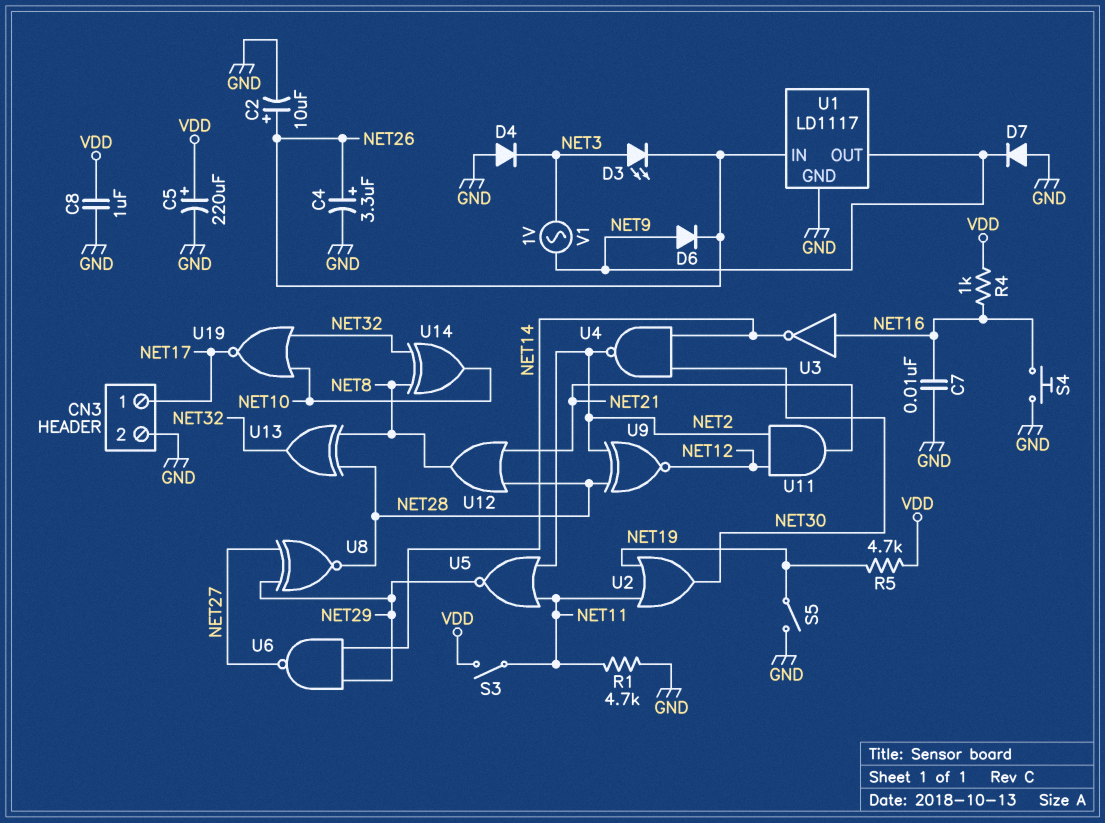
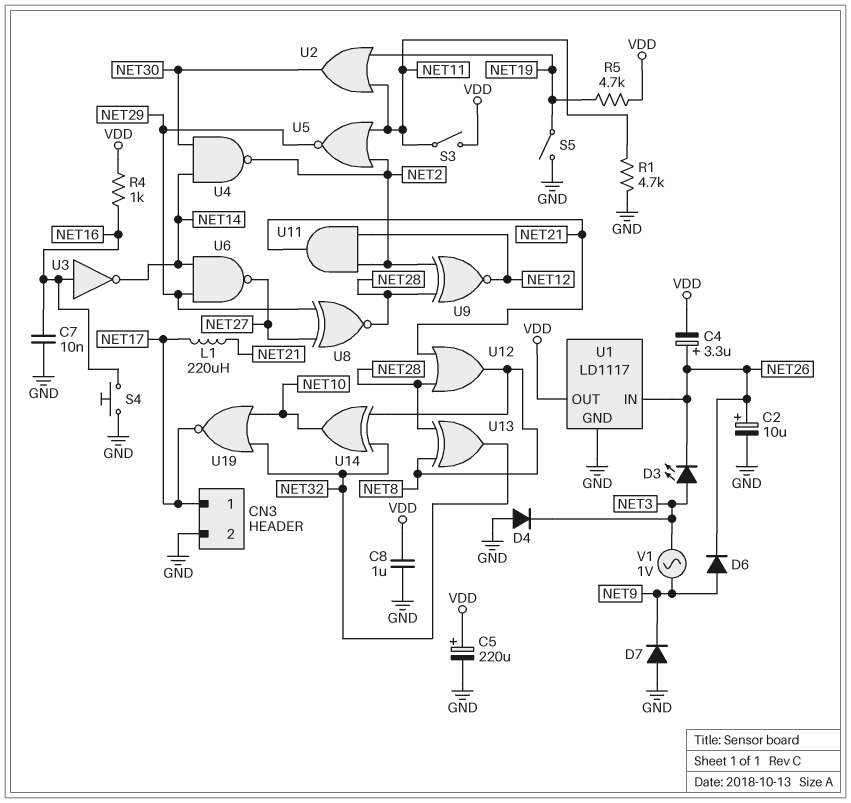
C4: 3.3uF (plus NET26, minus GND) -> 3.3uF (plus NET26, minus VDD)
L1: none -> 220uH (NET17, NET21)
U1 pin OUT: NET9 -> VDD

